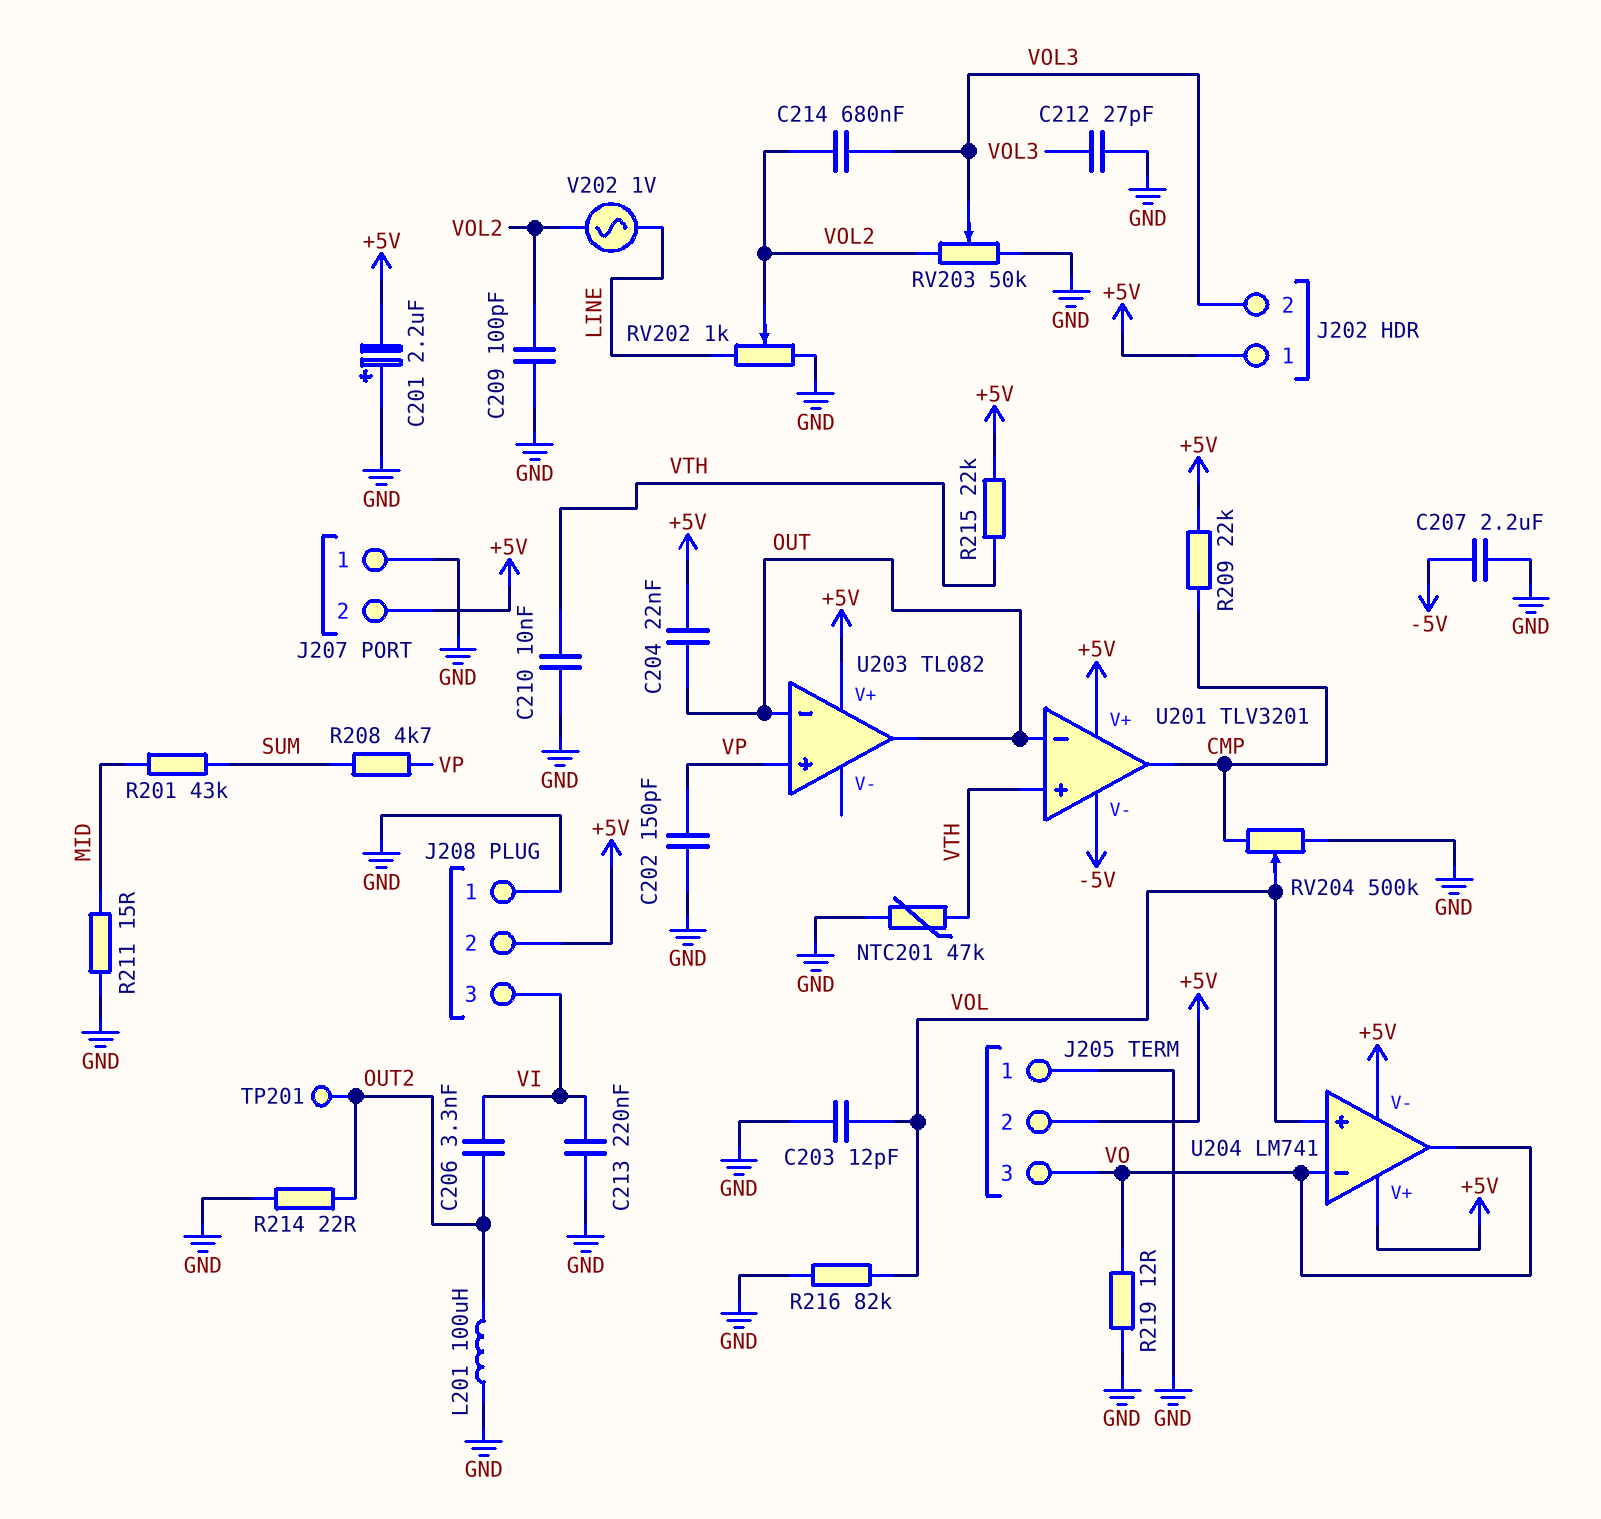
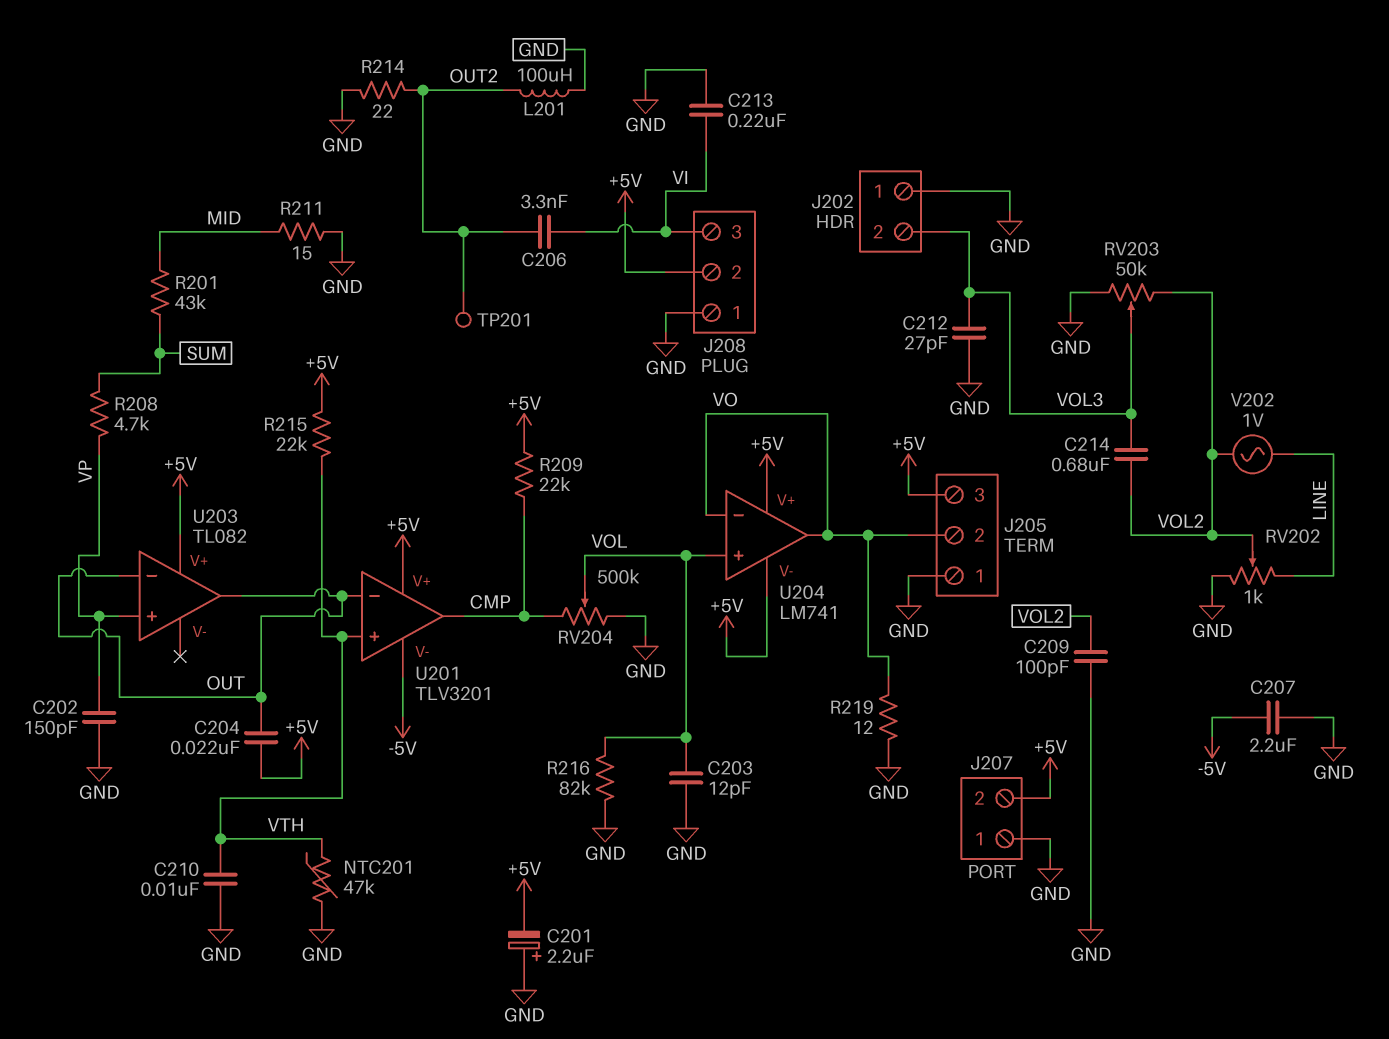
J202 pin 1: +5V -> GND
J205 pin 2: +5V -> VO
J205 pin 3: VO -> +5V

